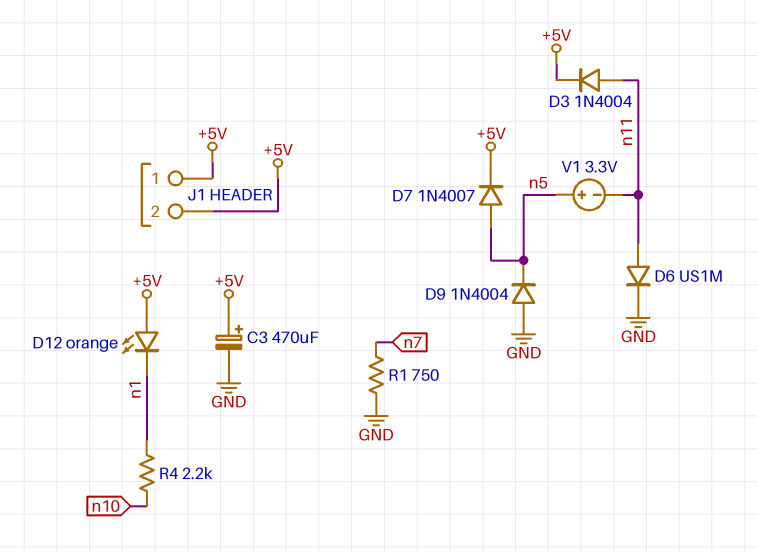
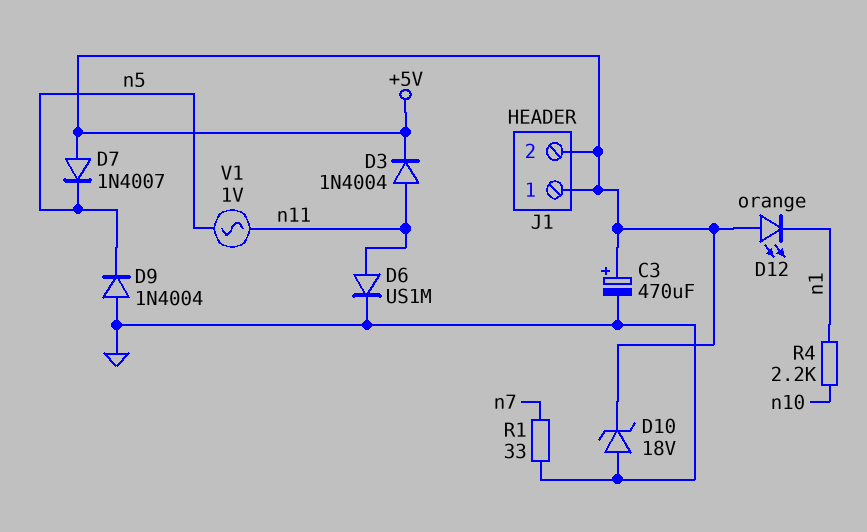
D7: diode 1N4007 (A n5, K +5V) -> diode 1N4007 (A +5V, K n5)
D10: none -> zener 18V (A GND, K +5V)
R1: 750 (GND, n7) -> 33 (GND, n7)
V1: 3.3V (plus n5, minus n11) -> AC 1V (n5, n11)

